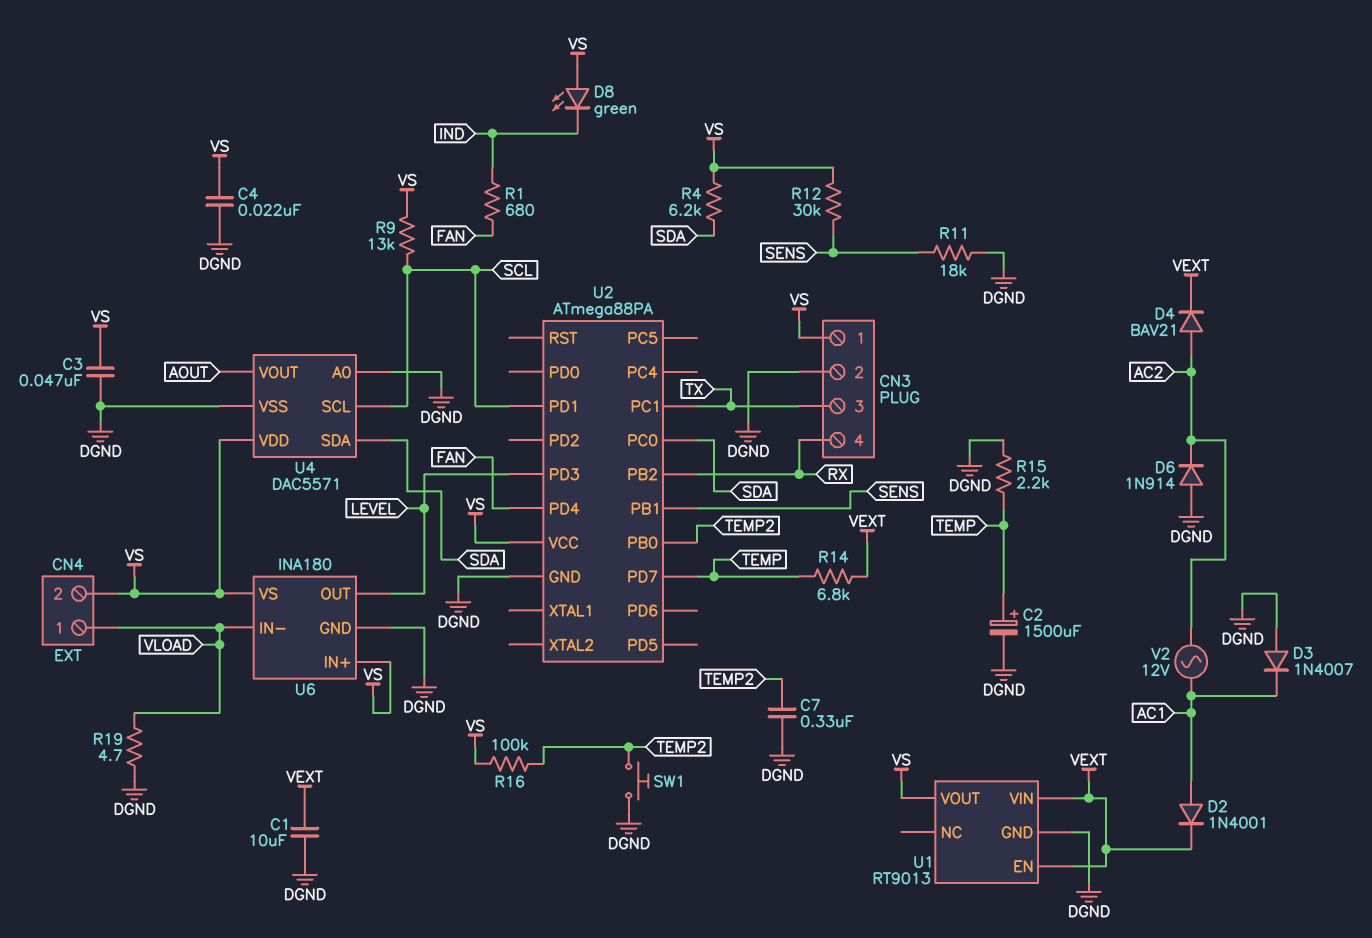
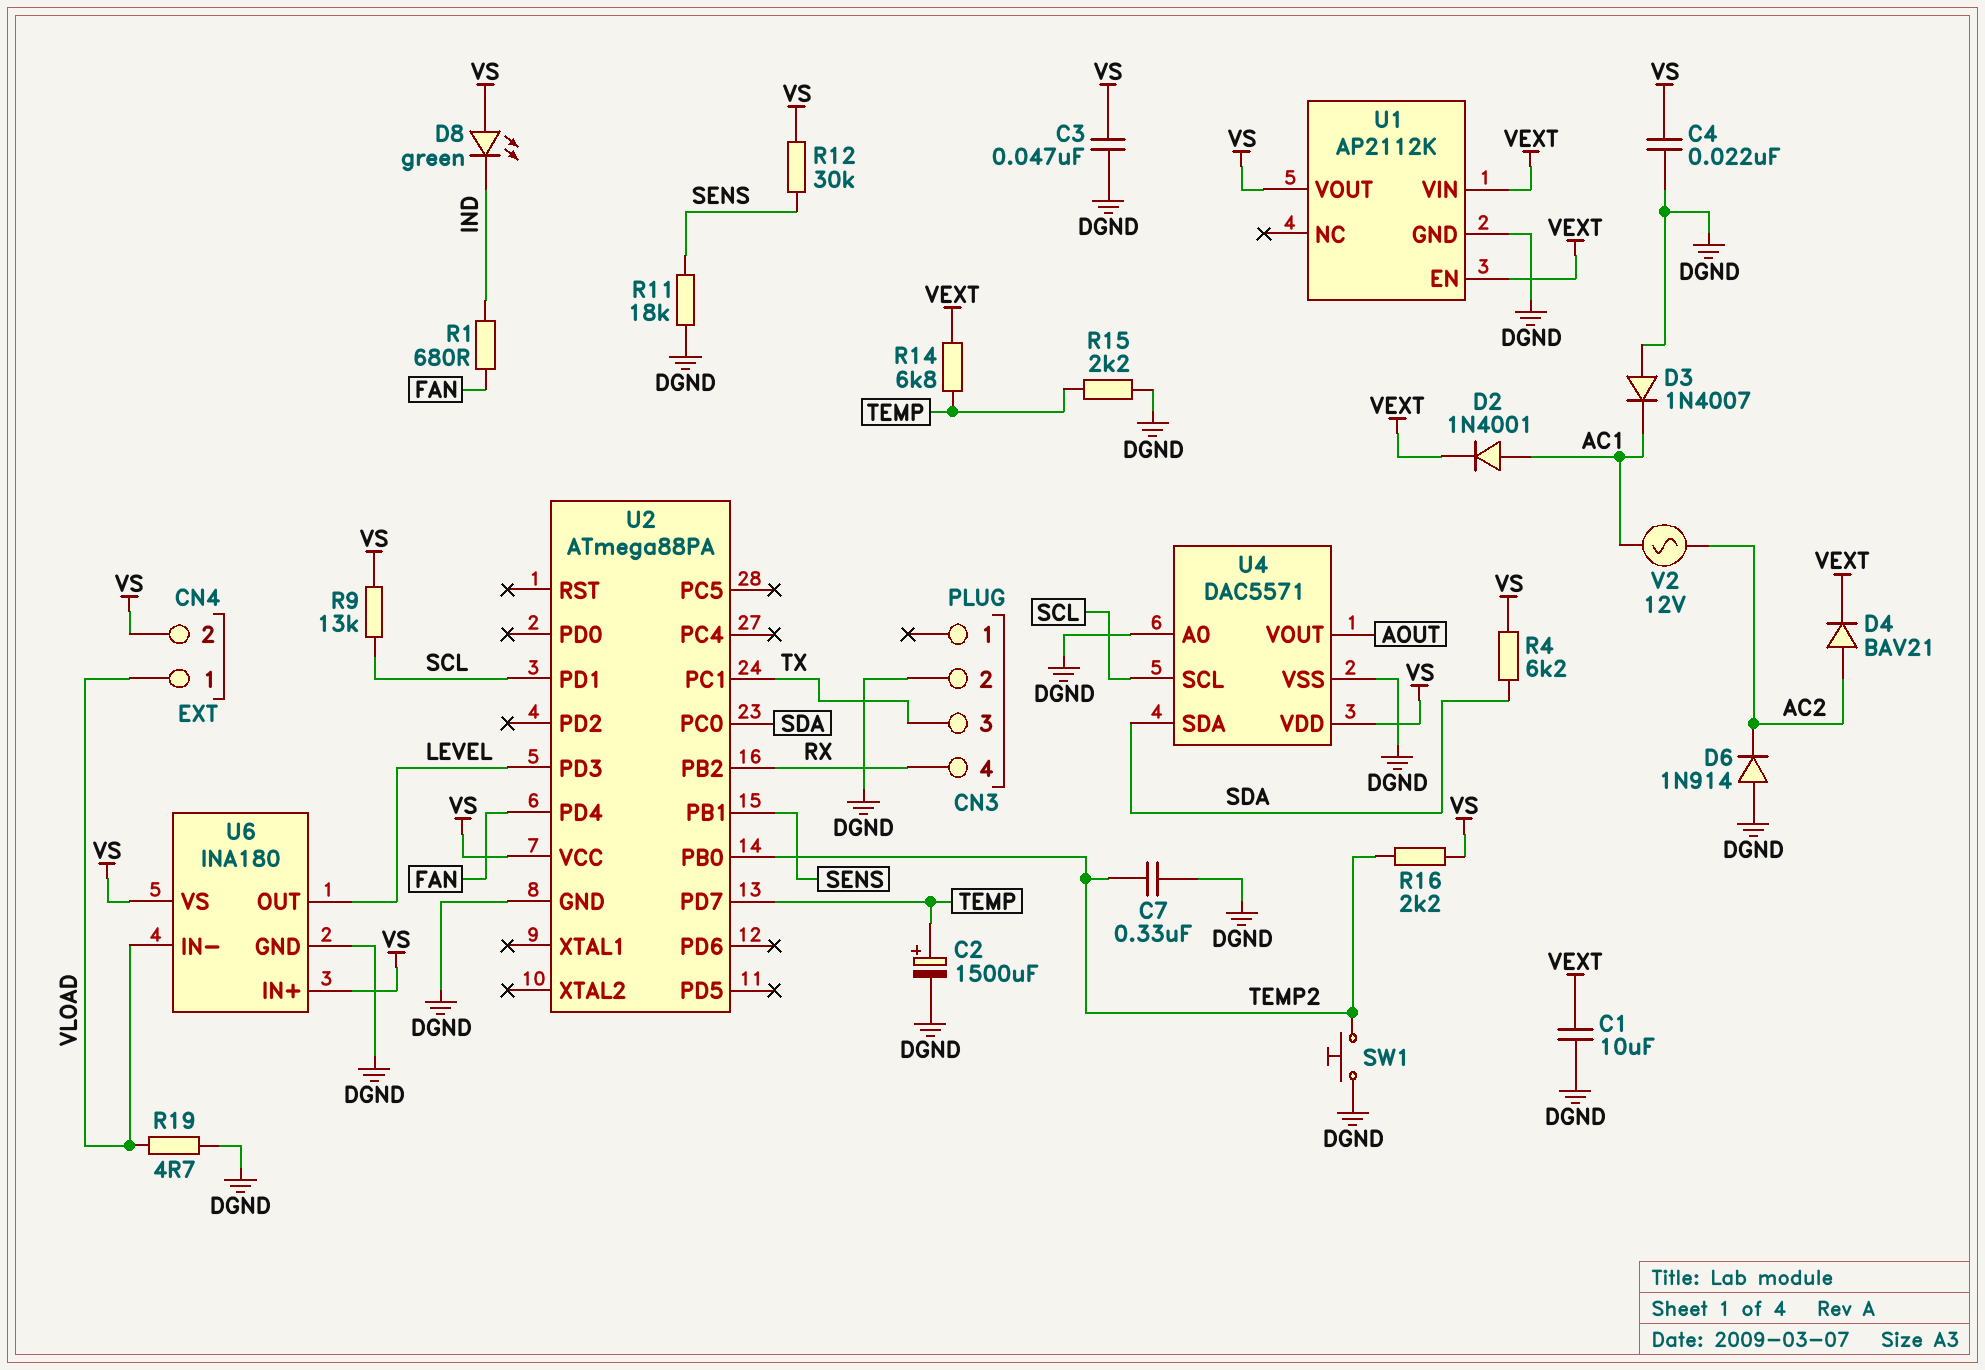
CN3 pin 1: VS -> none
R16: 100k (TEMP2, VS) -> 2.2k (TEMP2, VS)
U1: RT9013 -> AP2112K

